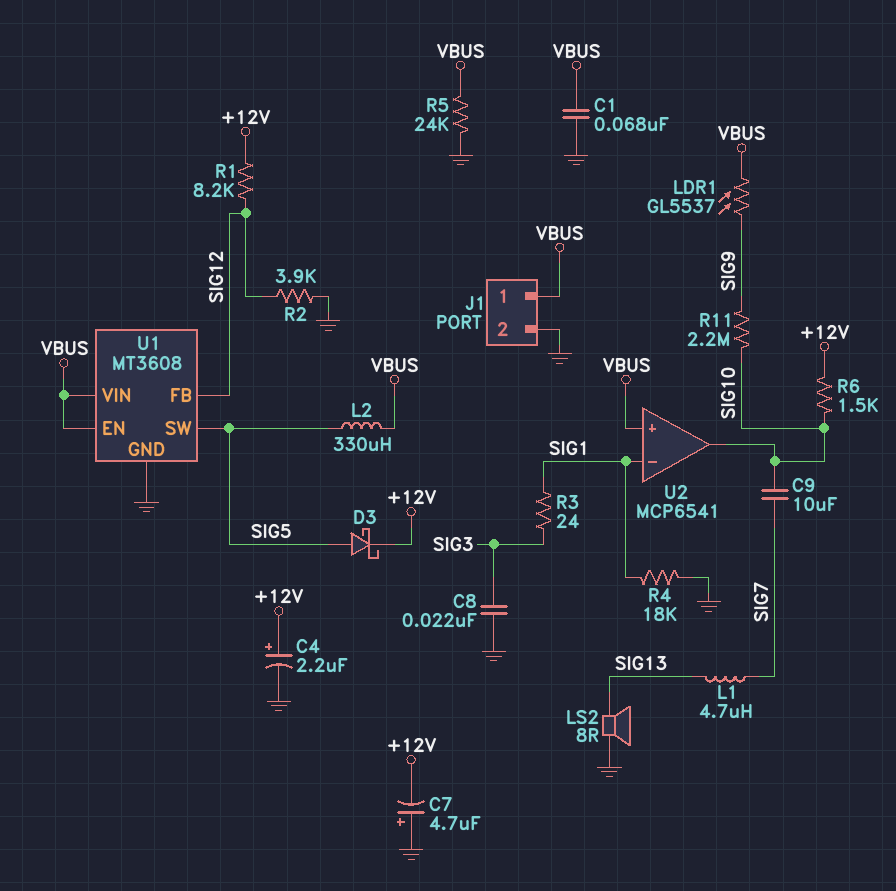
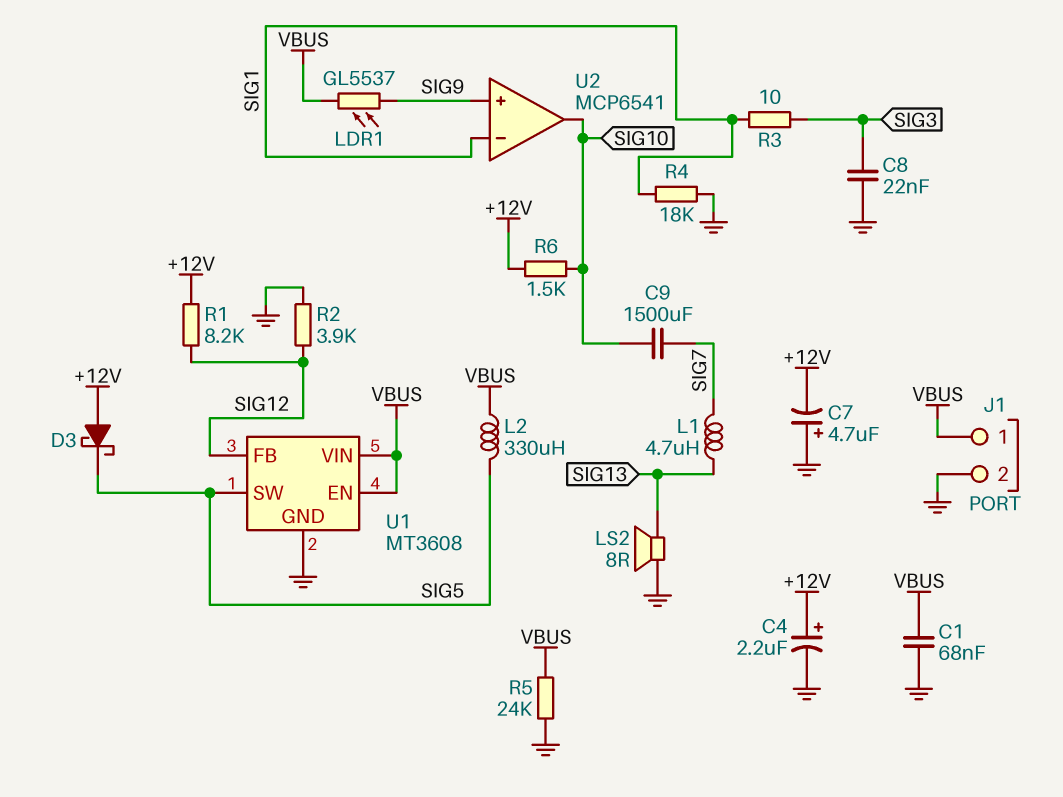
C9: 10uF (SIG7, SIG10) -> 1500uF (SIG7, SIG10)
D3: schottky (A SIG5, K +12V) -> schottky (A +12V, K SIG5)
R3: 24 (SIG1, SIG3) -> 10 (SIG1, SIG3)
R11: 2.2M (SIG9, SIG10) -> none
U2 pin in+: VBUS -> SIG9

